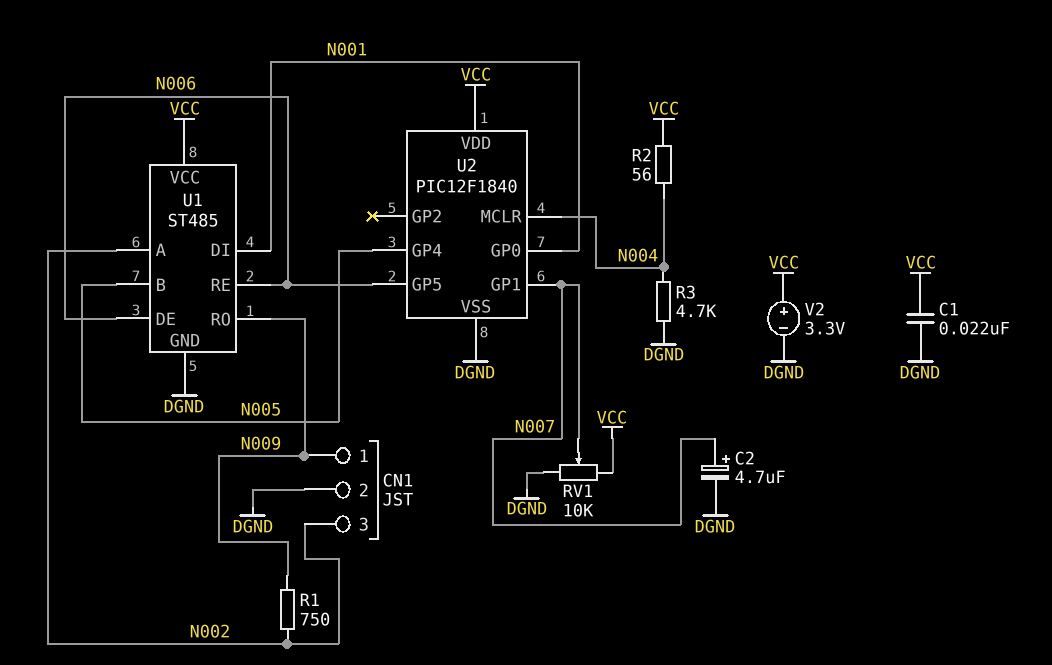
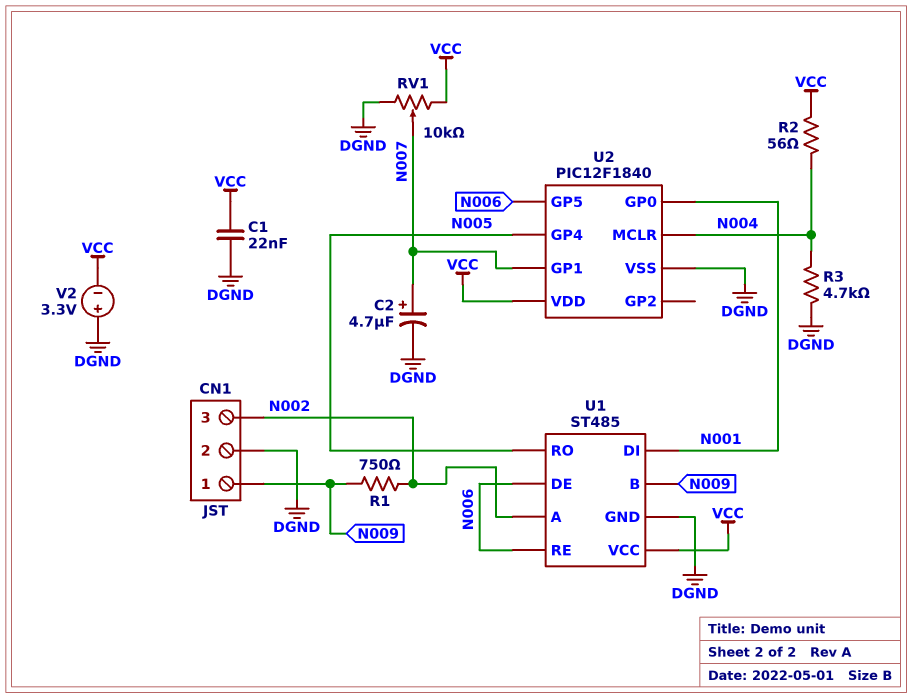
U1 pin B: N005 -> N009
U1 pin RO: N009 -> N005
V2: 3.3V (plus VCC, minus DGND) -> 3.3V (plus DGND, minus VCC)

